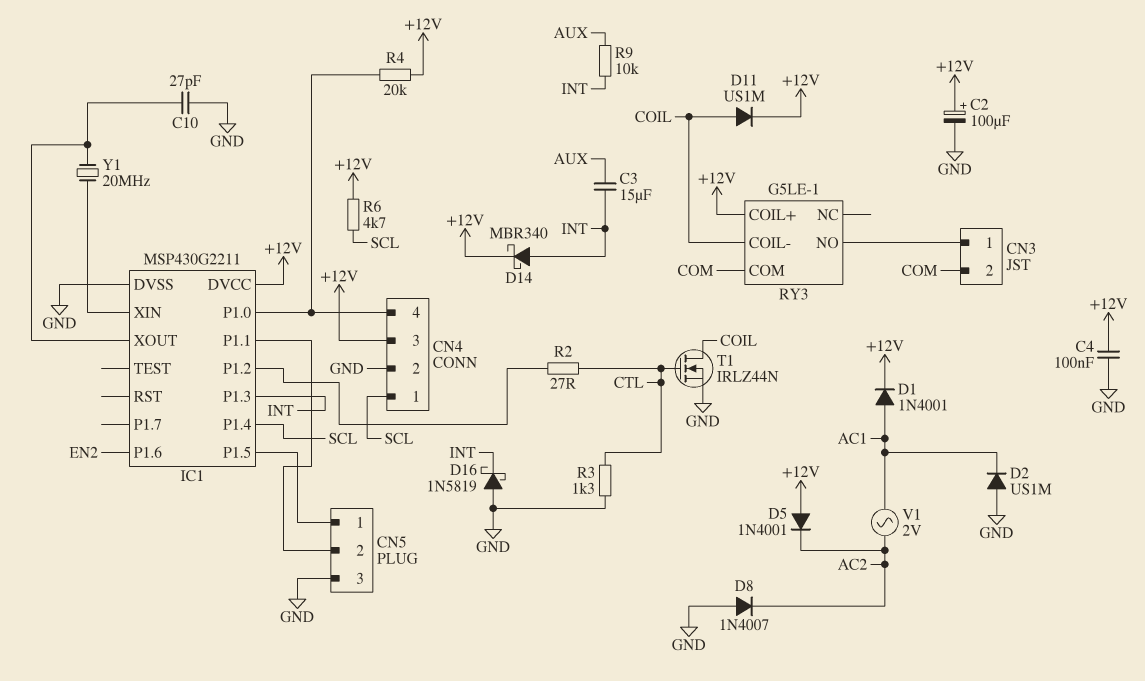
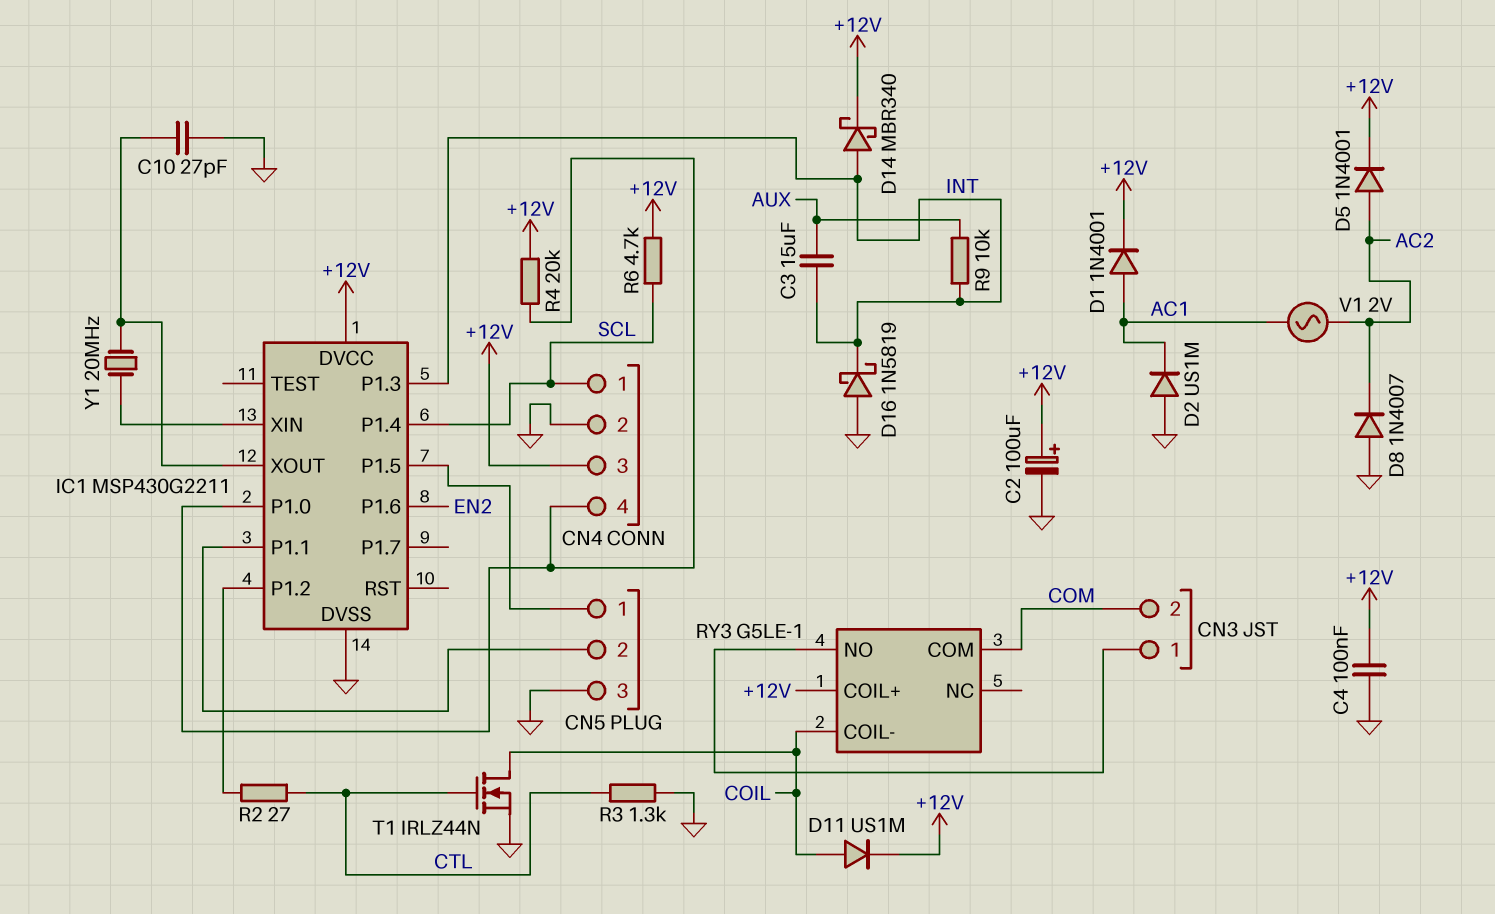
D5: diode 1N4001 (A +12V, K AC2) -> diode 1N4001 (A AC2, K +12V)

